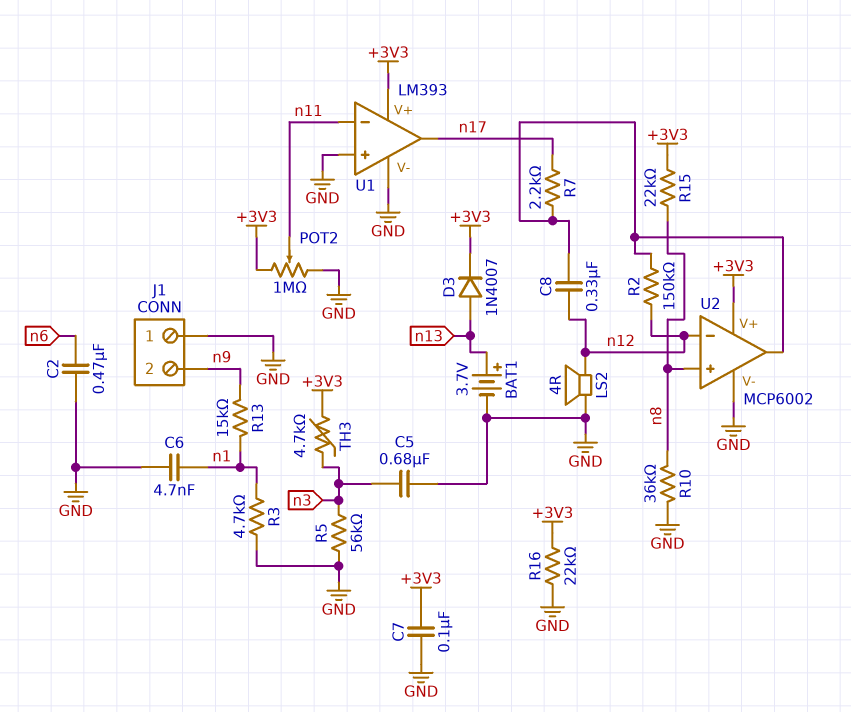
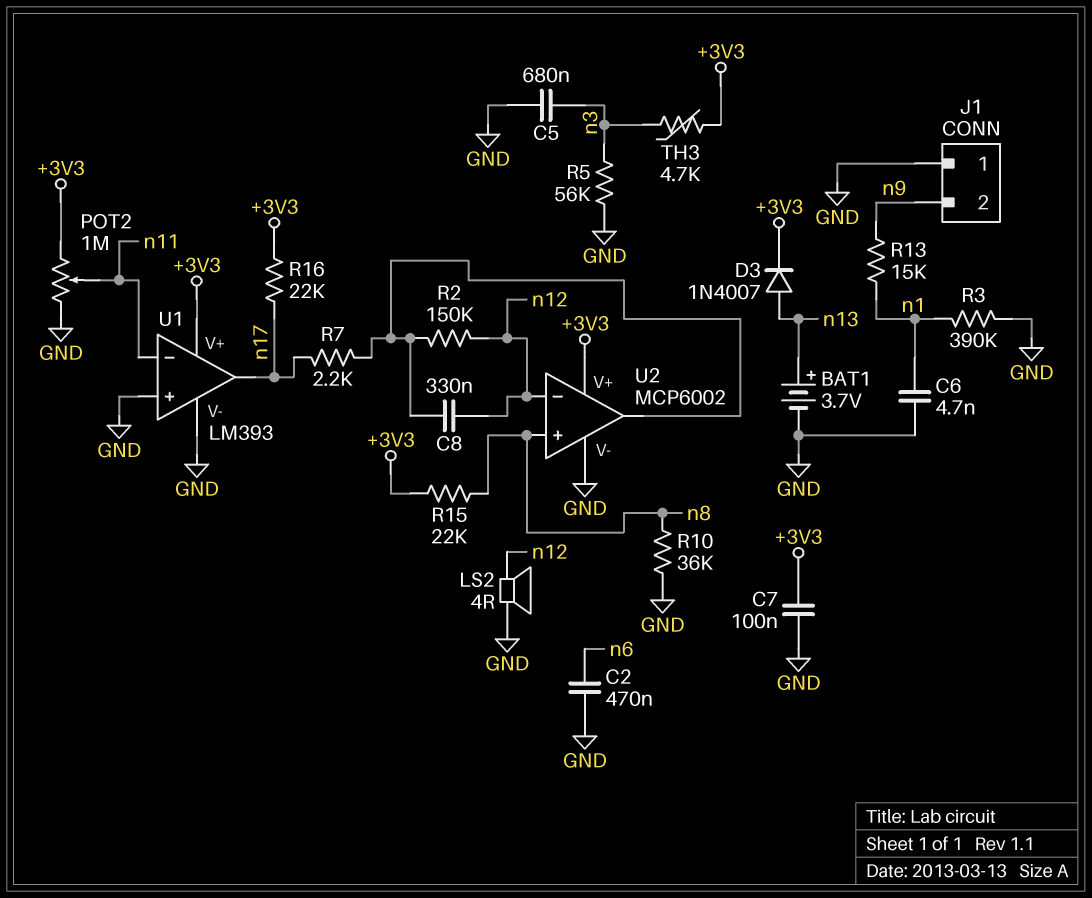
R3: 4.7k (GND, n1) -> 390k (GND, n1)
R16: 22k (+3V3, GND) -> 22k (+3V3, n17)

